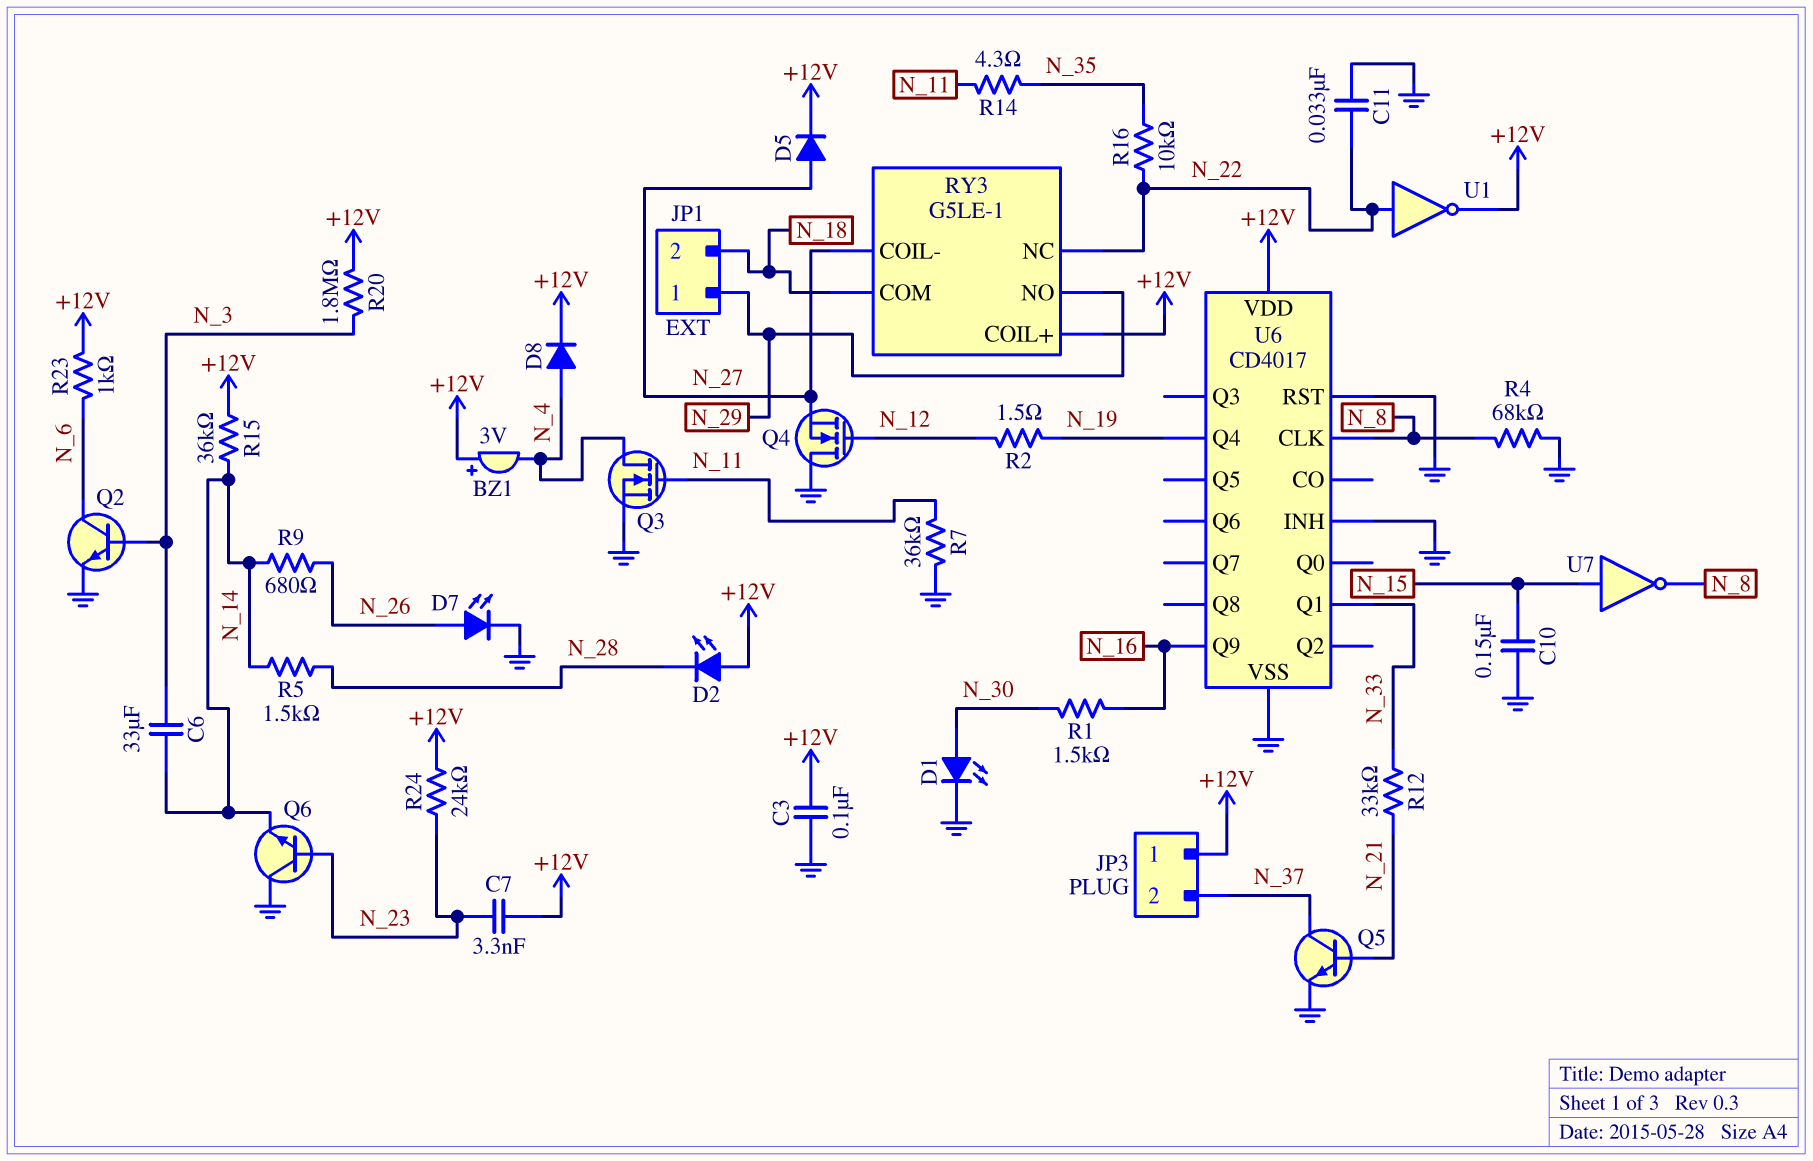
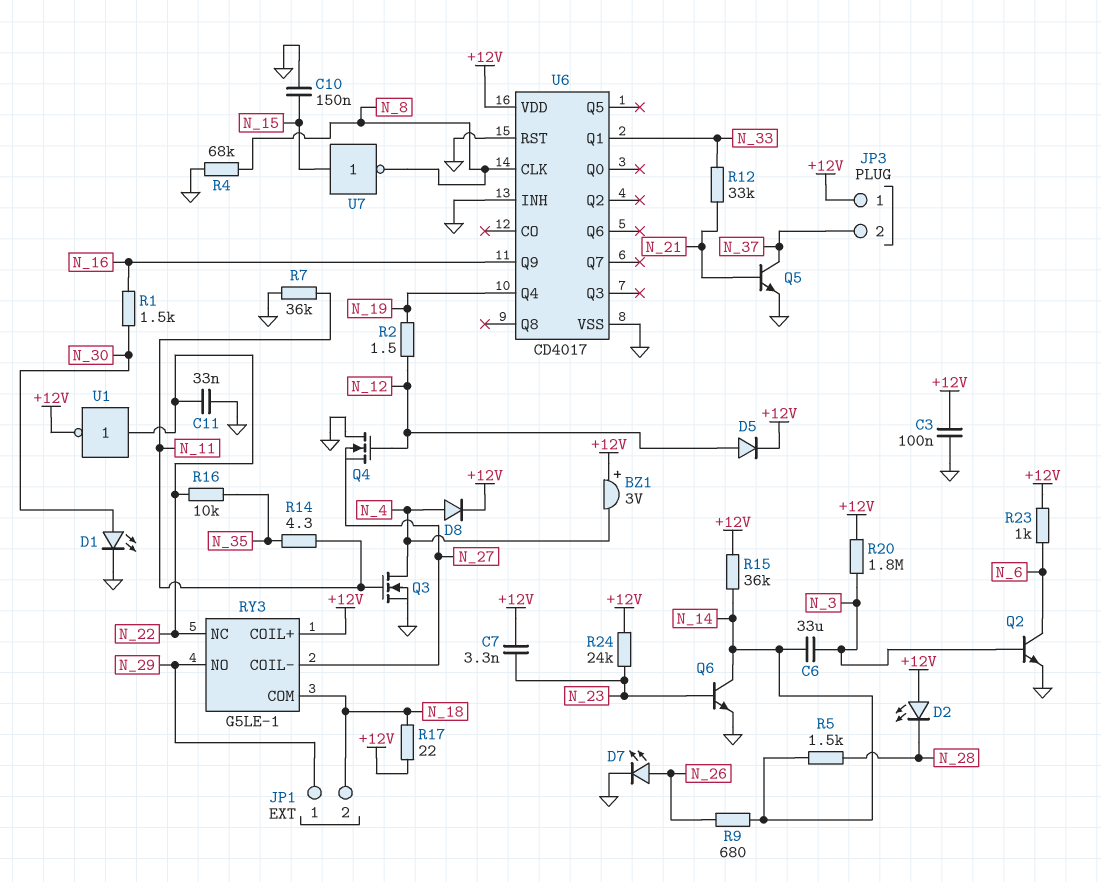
D5: diode (A N_27, K +12V) -> diode (A N_12, K +12V)
Q6: NPN (B N_23, C GND, E N_14) -> NPN (B N_23, C N_14, E GND)
R17: none -> 22 (+12V, N_18)

